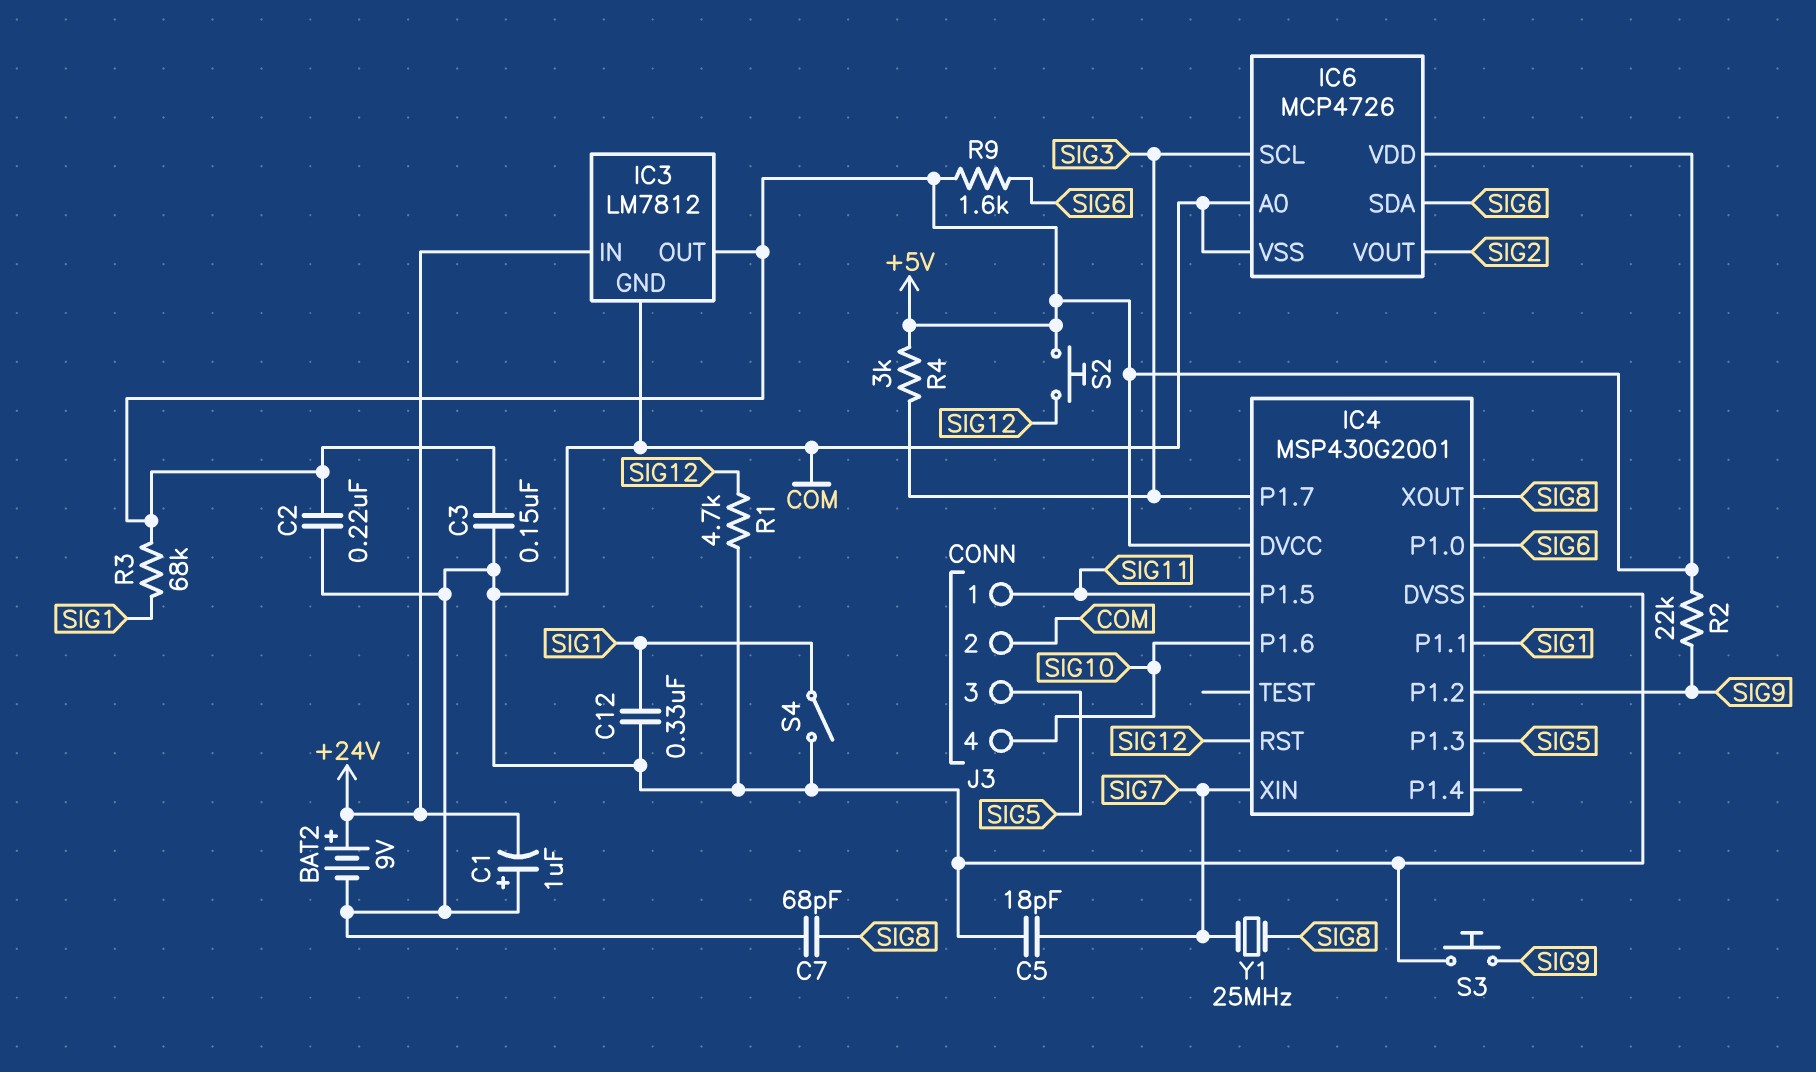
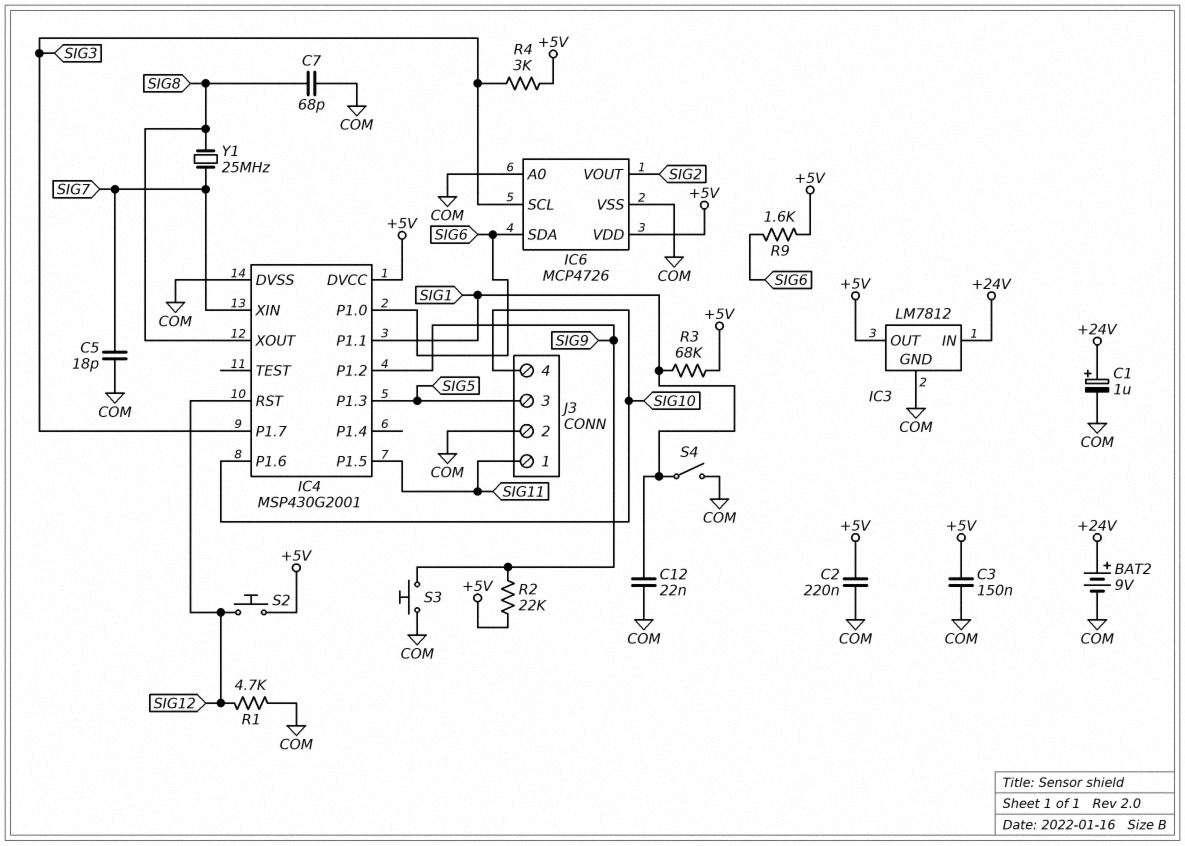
C1: 1uF (plus COM, minus +24V) -> 1uF (plus +24V, minus COM)
C12: 330nF (COM, SIG1) -> 22nF (COM, SIG1)

